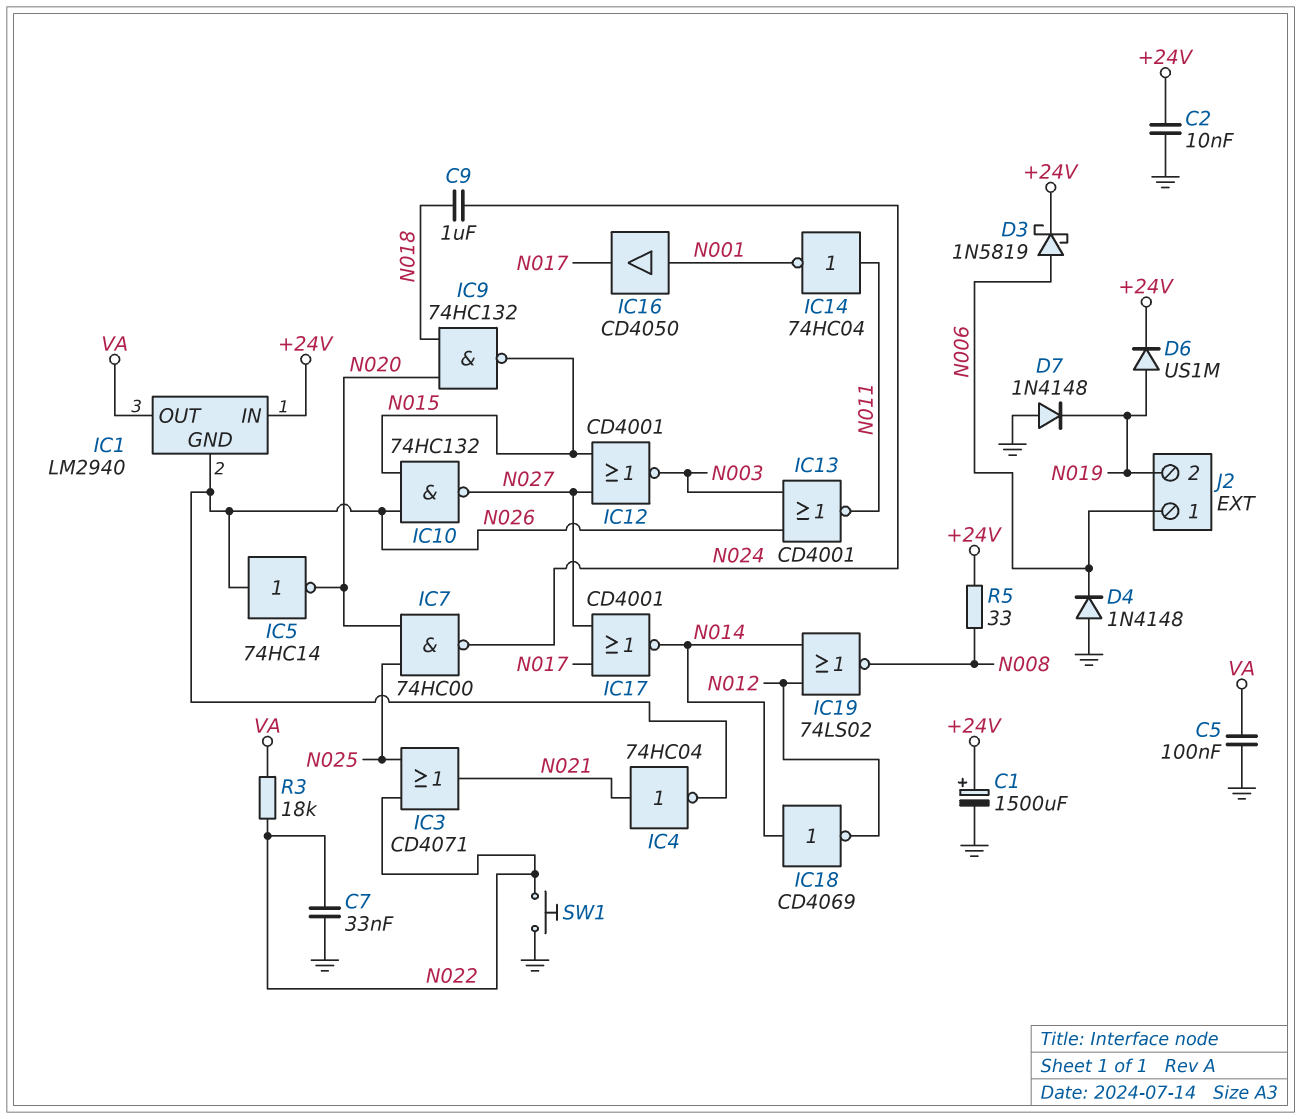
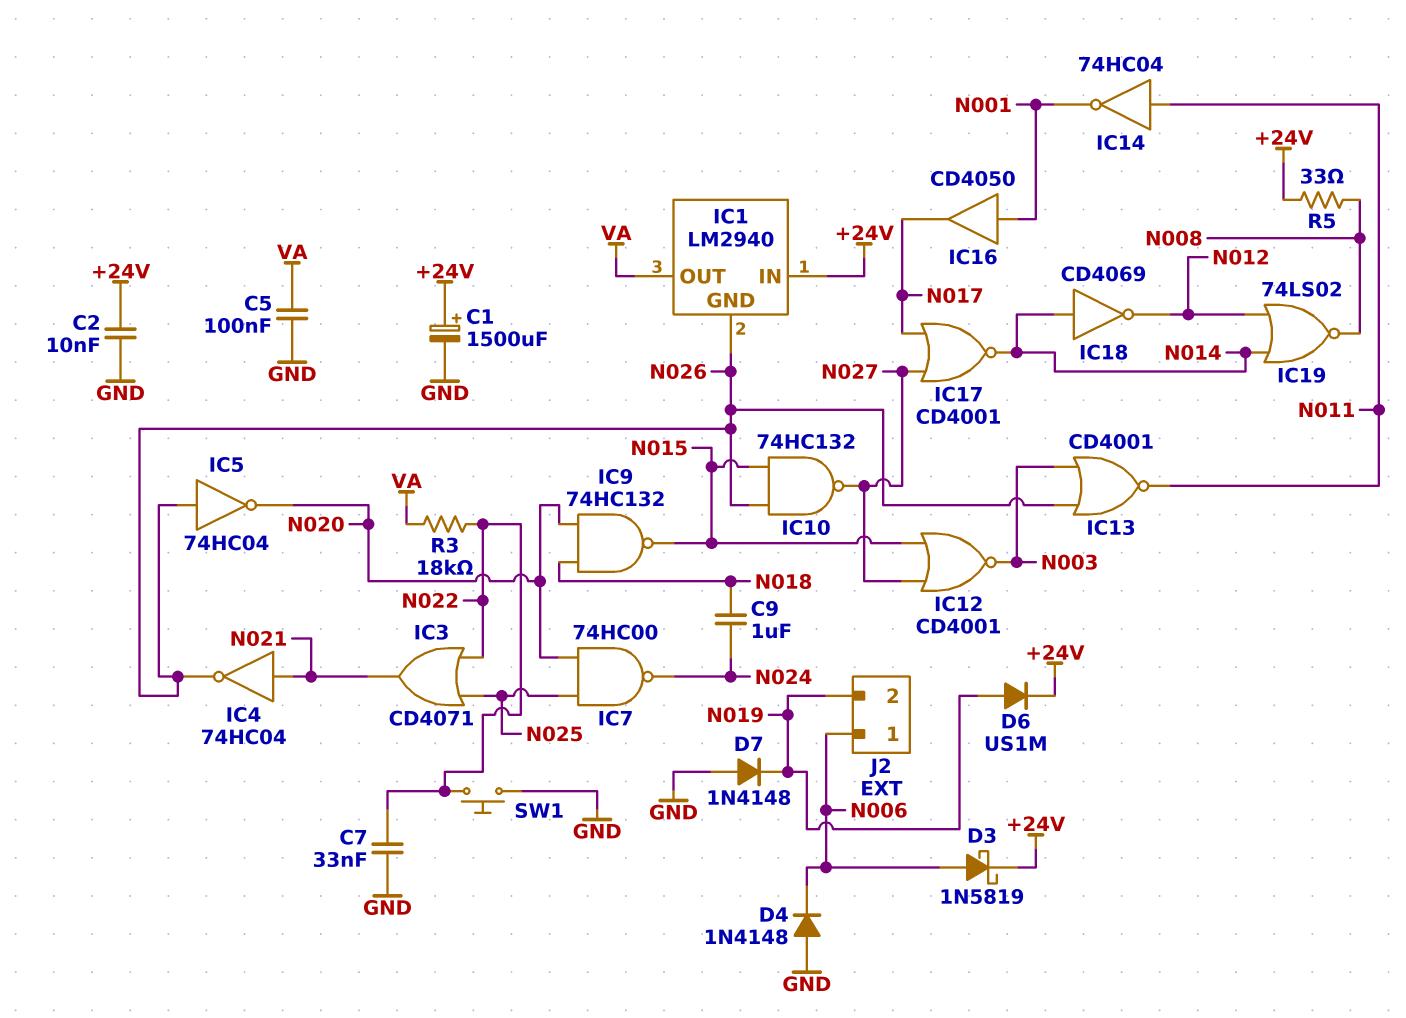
IC5: NOT 74HC14 (in N026, out N020) -> NOT 74HC04 (in N026, out N020)

